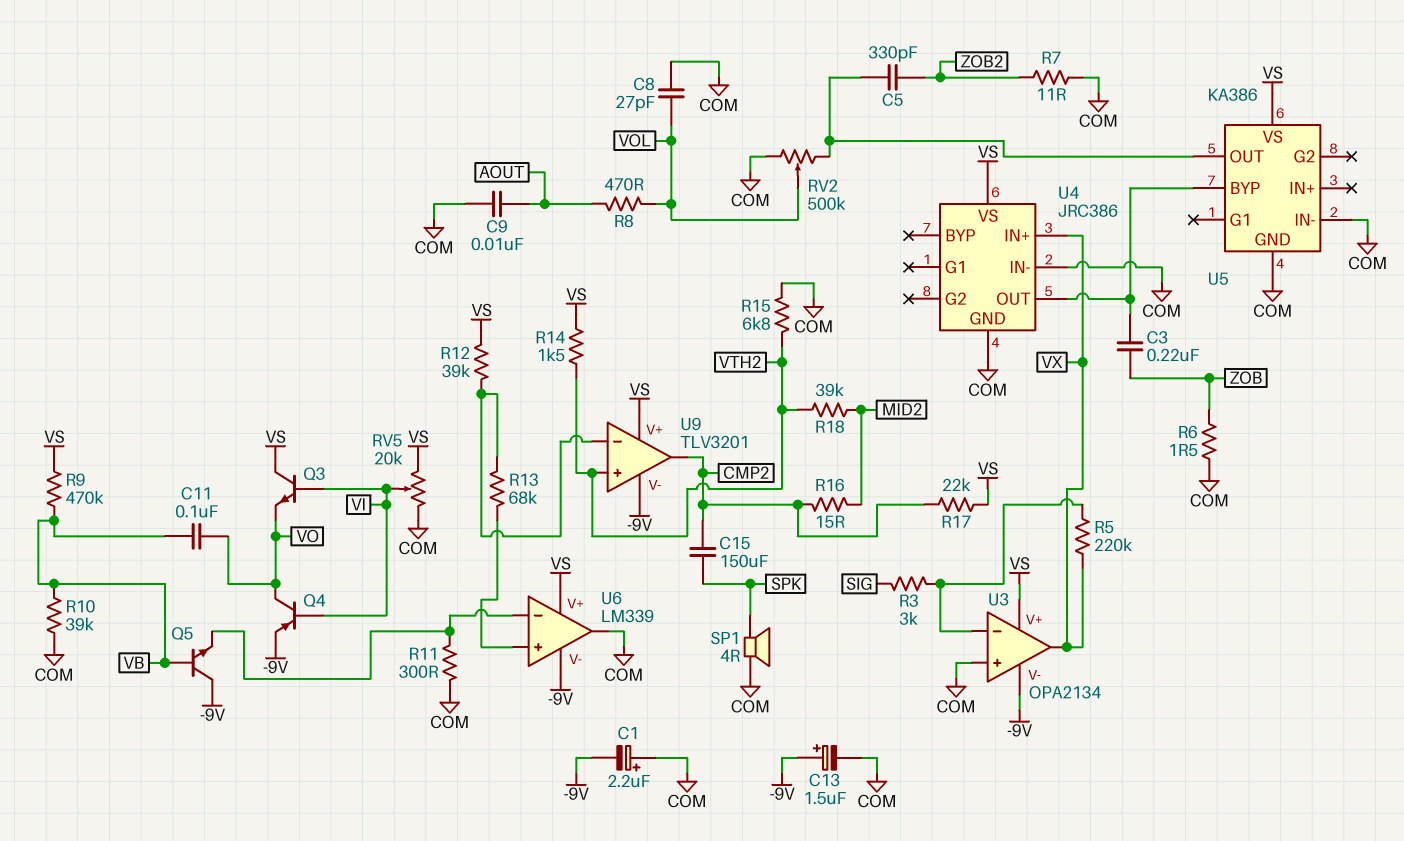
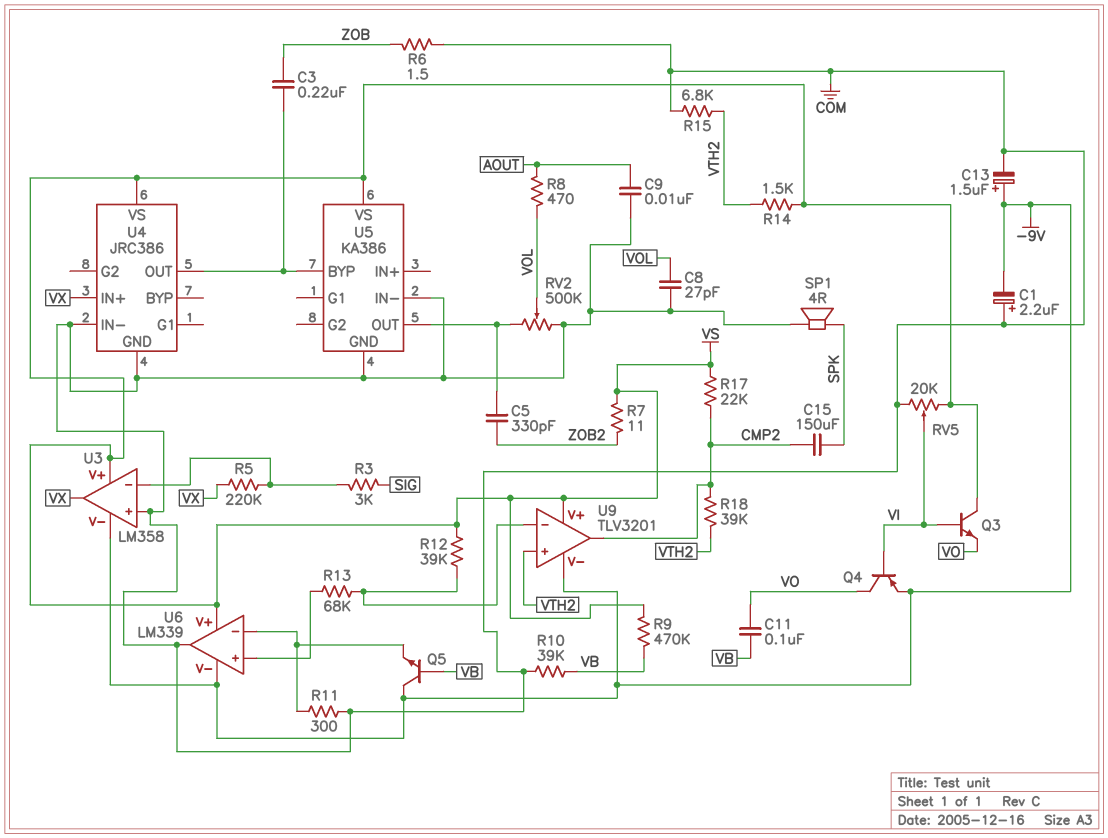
R7: 11 (COM, ZOB2) -> 11 (VS, ZOB2)
R16: 15 (CMP2, MID2) -> none
R18: 39k (MID2, VTH2) -> 39k (CMP2, VTH2)
U3: OPA2134 -> LM358

